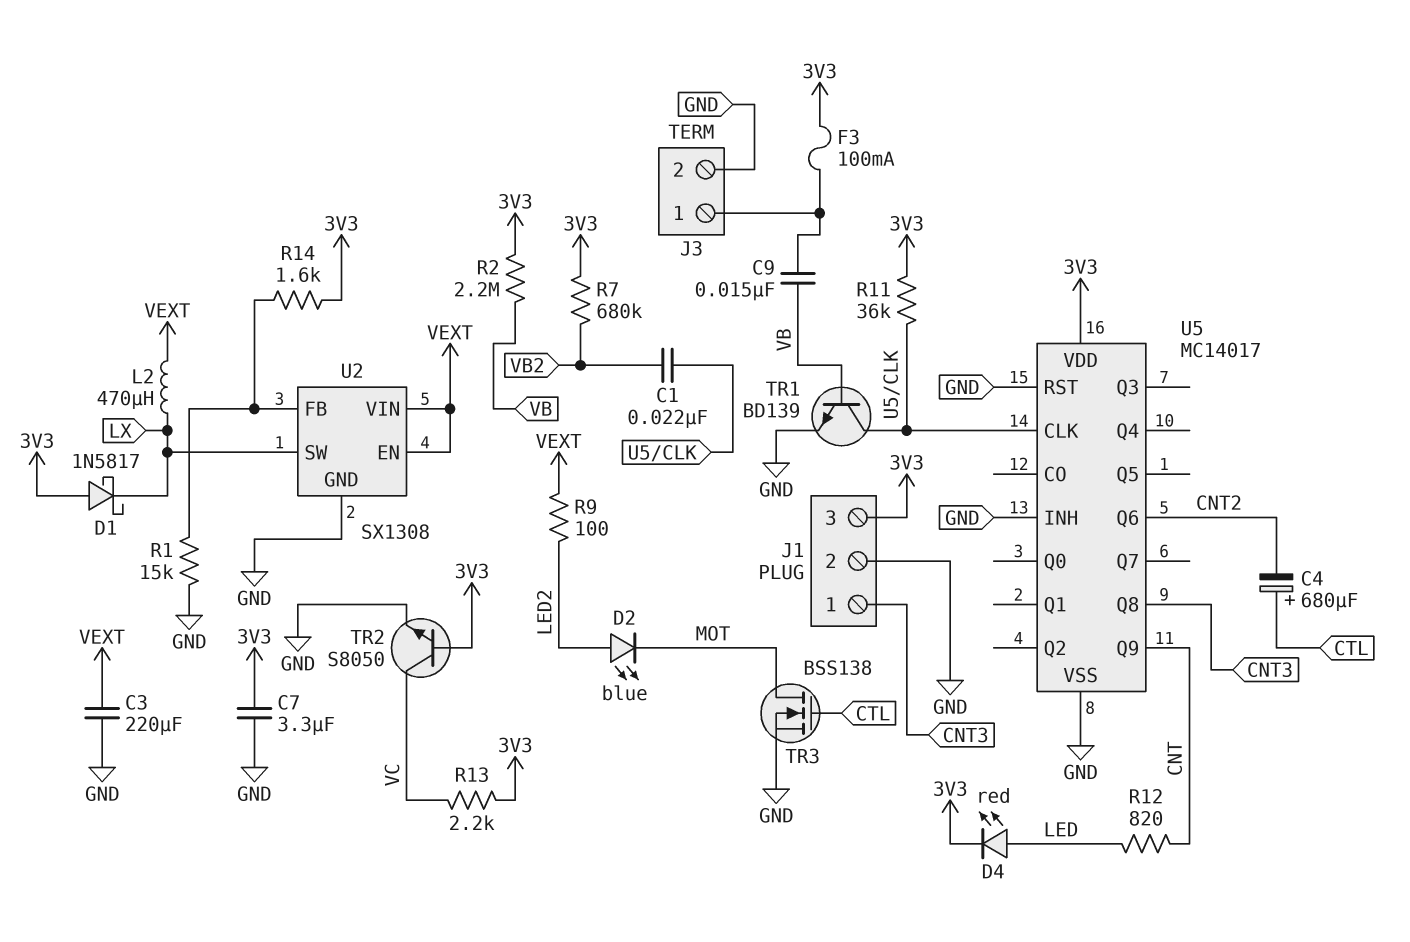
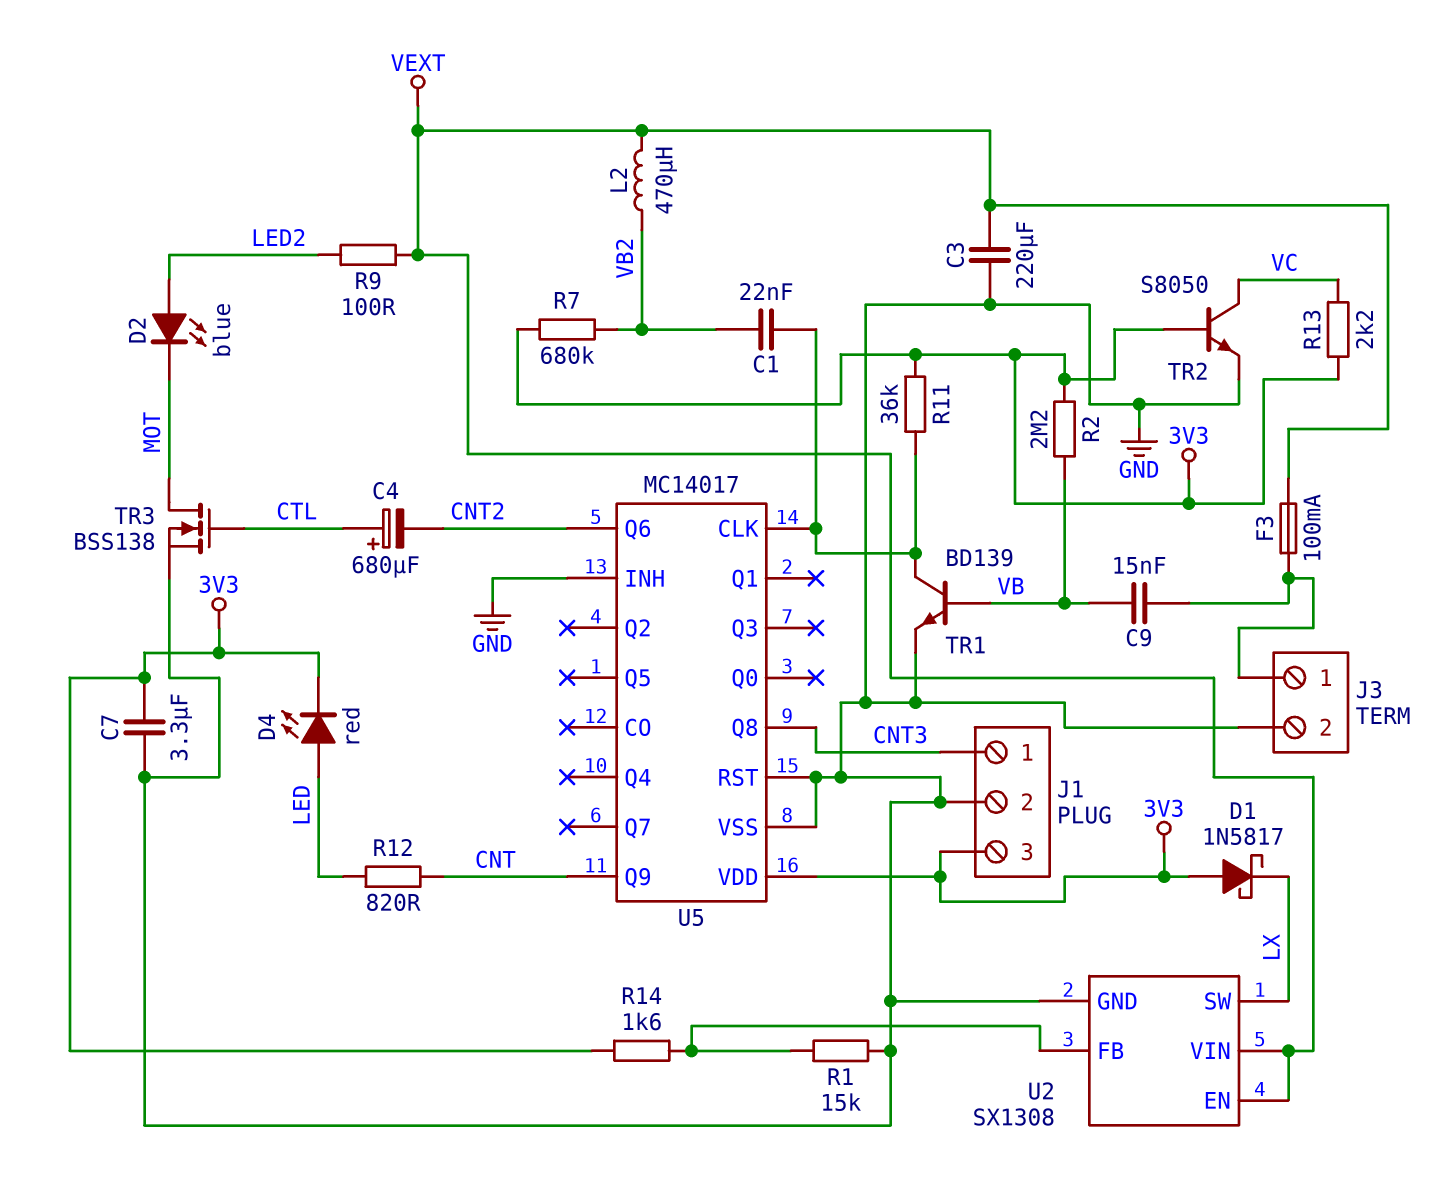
F3: 100mA (3V3, J3/1) -> 100mA (J3/1, VEXT)
L2: 470uH (LX, VEXT) -> 470uH (VB2, VEXT)

